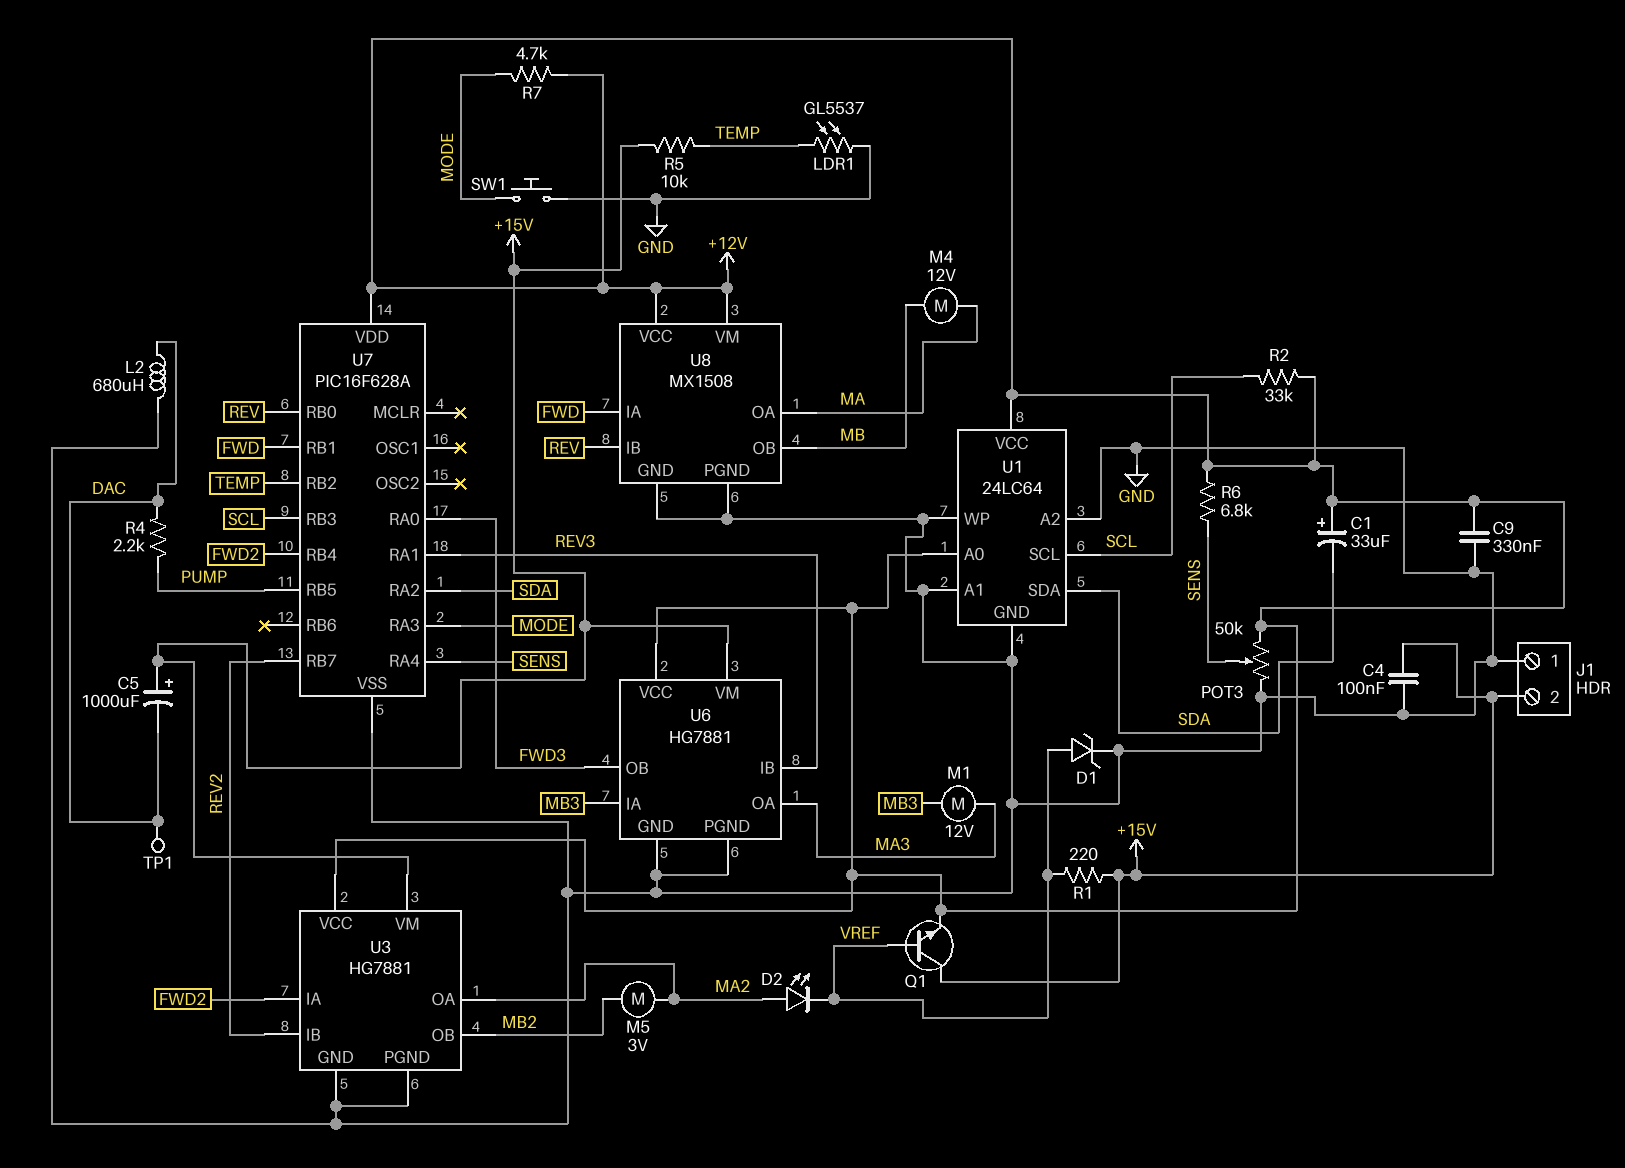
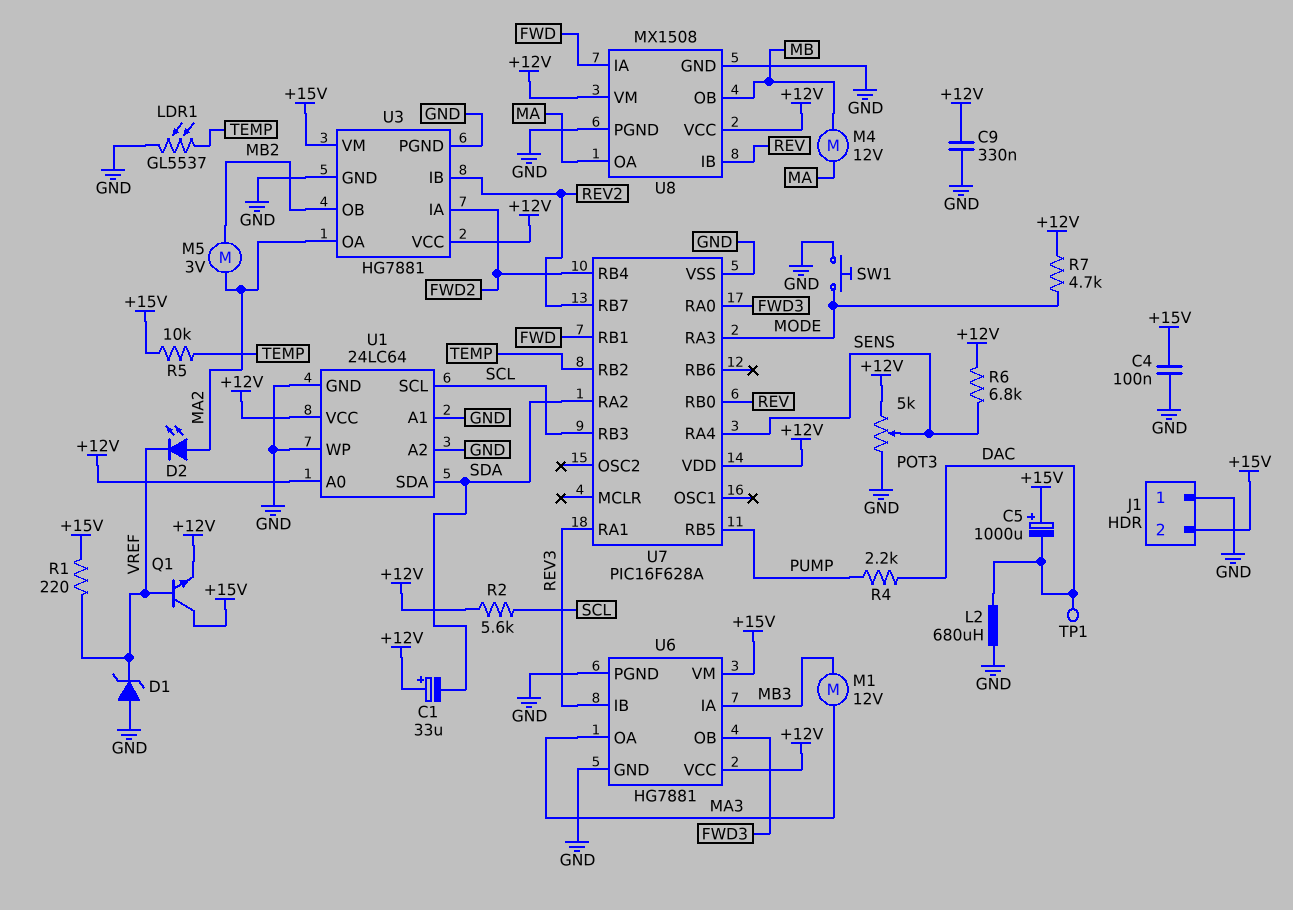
D1: zener (A VREF, K GND) -> zener (A GND, K VREF)
POT3: 50k (+12V, GND, wiper SENS) -> 5k (+12V, GND, wiper SENS)
R2: 33k (+12V, SCL) -> 5.6k (+12V, SCL)

